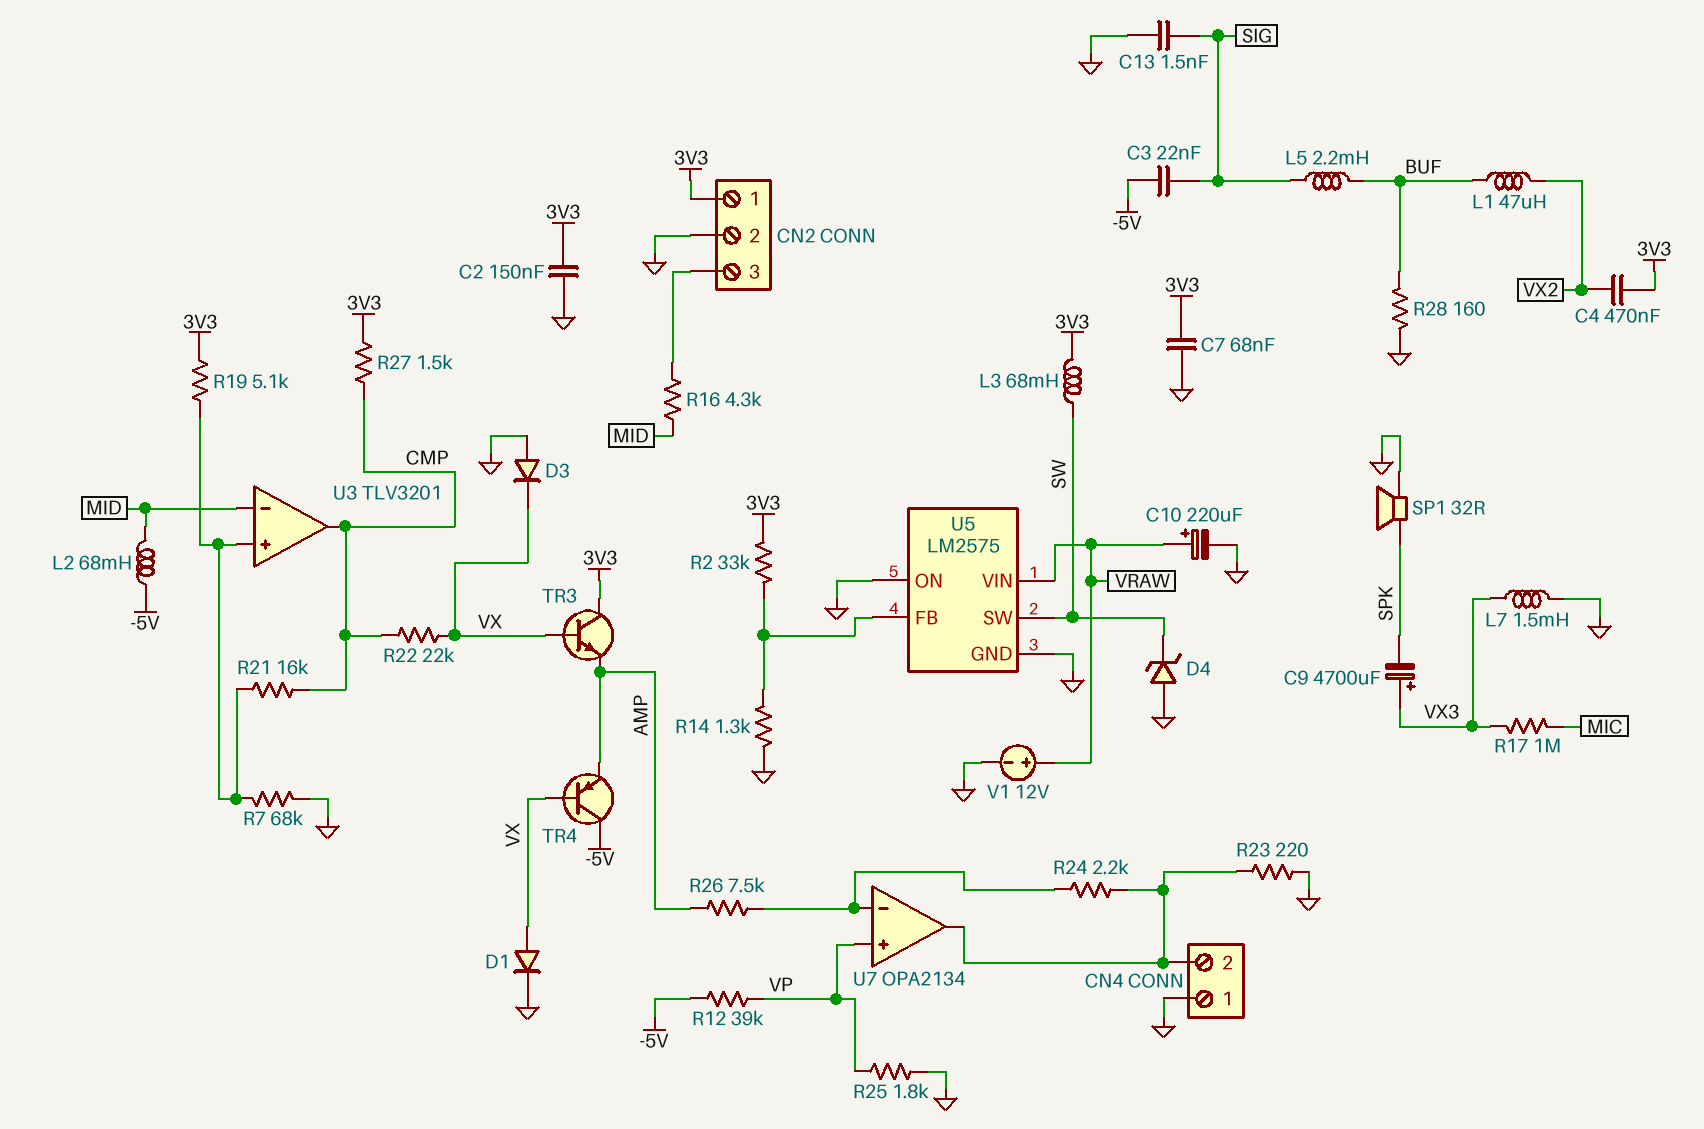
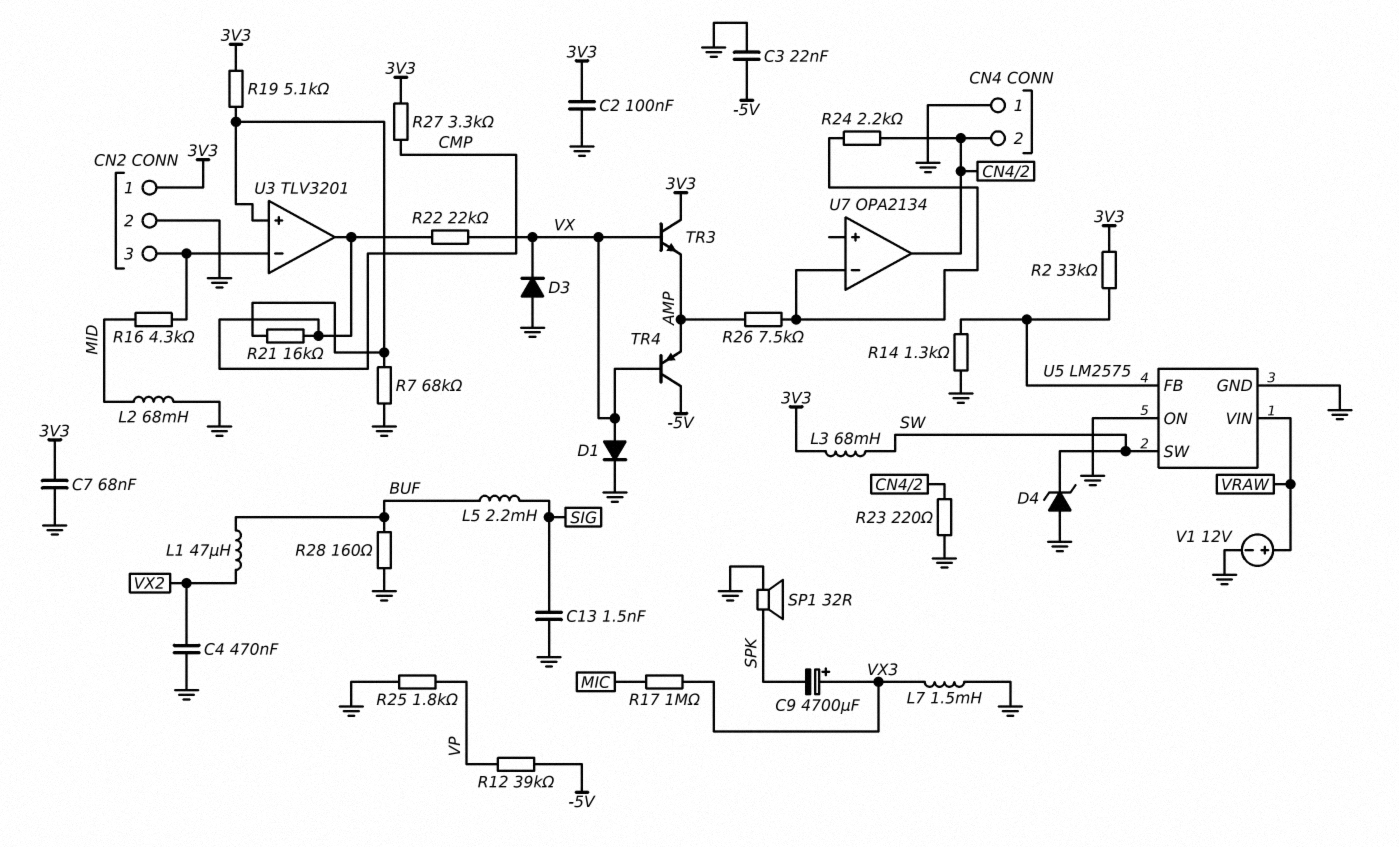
C2: 150nF (3V3, GND) -> 100nF (3V3, GND)
C3: 22nF (-5V, SIG) -> 22nF (-5V, GND)
C4: 470nF (3V3, VX2) -> 470nF (GND, VX2)
C10: 220uF (plus VRAW, minus GND) -> none
L2: 68mH (-5V, MID) -> 68mH (GND, MID)
R27: 1.5k (3V3, CMP) -> 3.3k (3V3, CMP)
U3 pin in-: MID -> CN2/3
U7 pin in+: VP -> none

